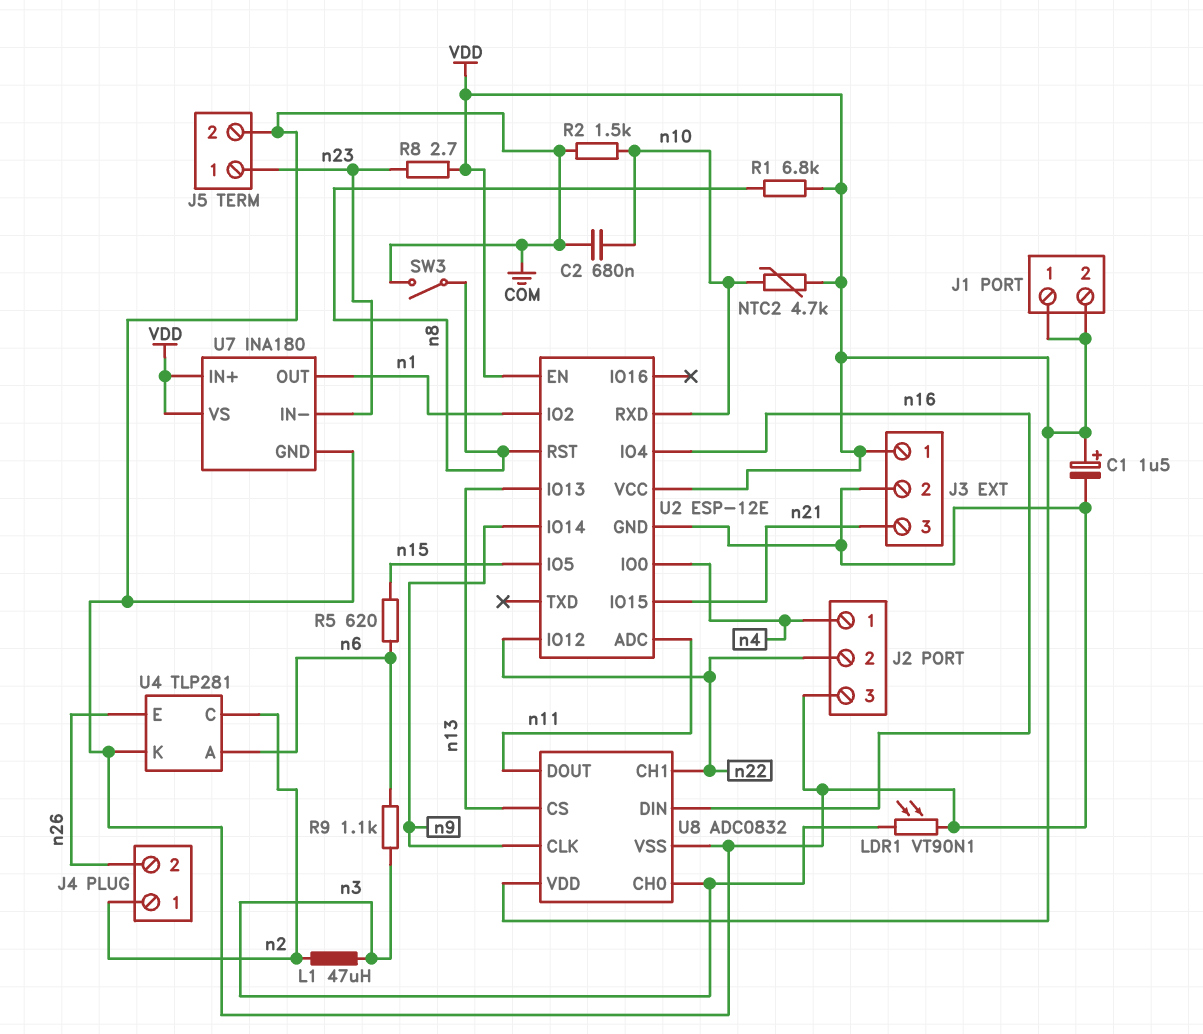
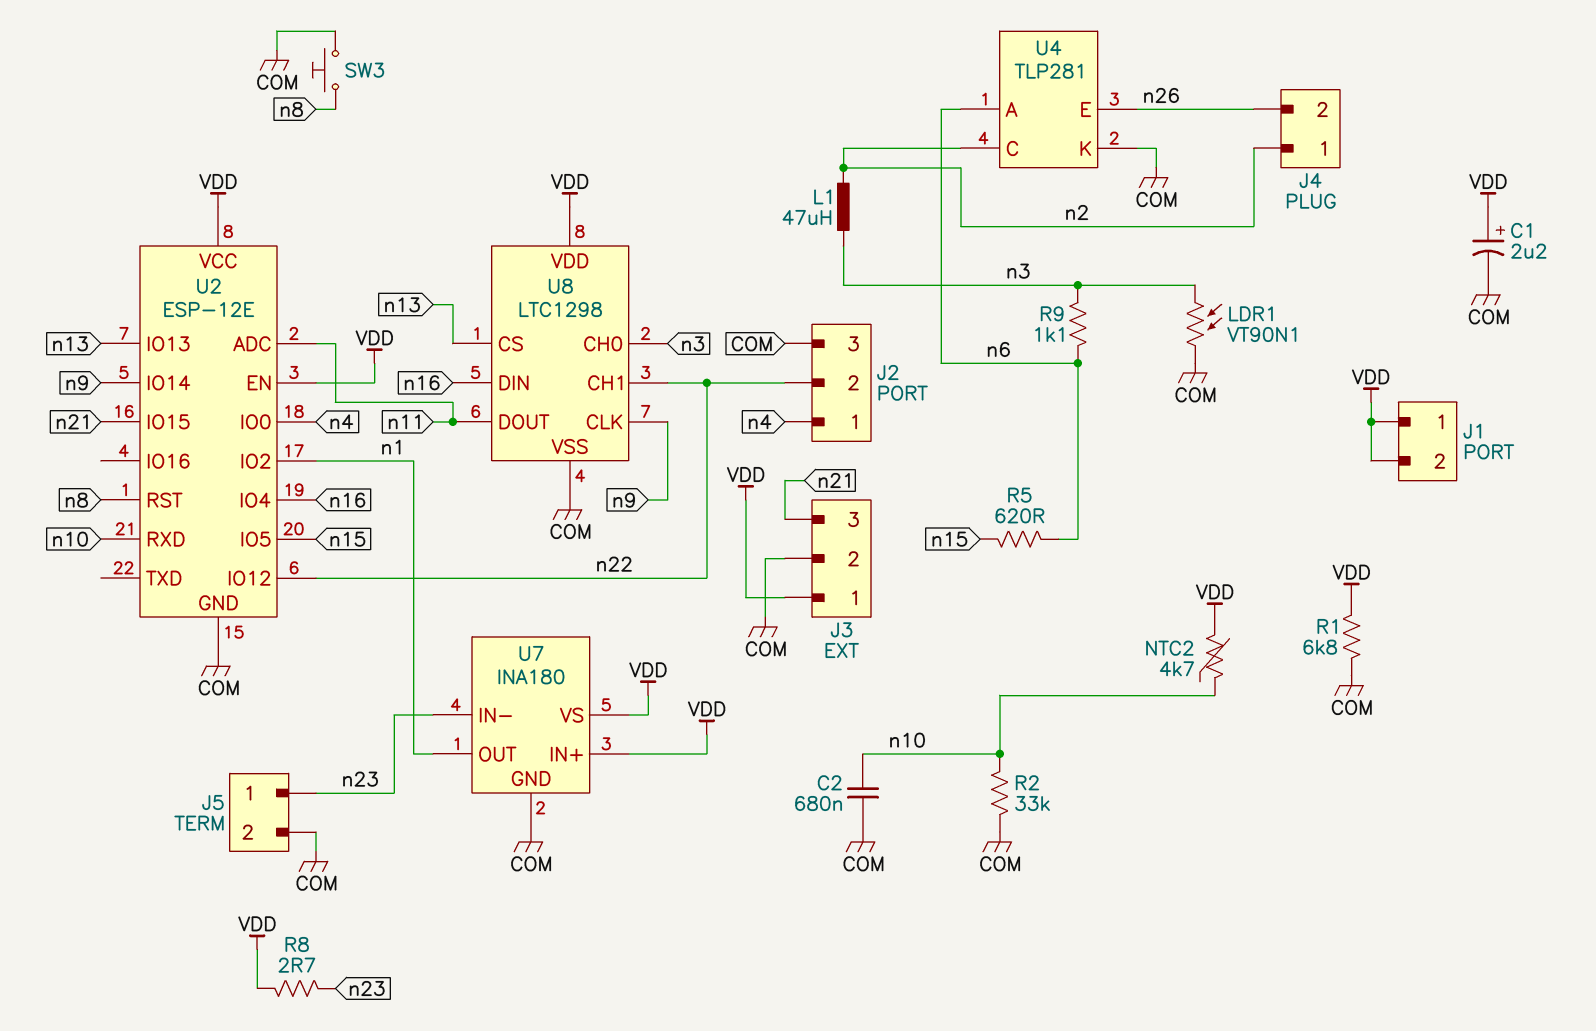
C1: 1.5uF (plus VDD, minus COM) -> 2.2uF (plus VDD, minus COM)
R1: 6.8k (VDD, n8) -> 6.8k (COM, VDD)
R2: 1.5k (COM, n10) -> 33k (COM, n10)
SW3: switch (COM, n8) -> button (COM, n8)
U8: ADC0832 -> LTC1298

